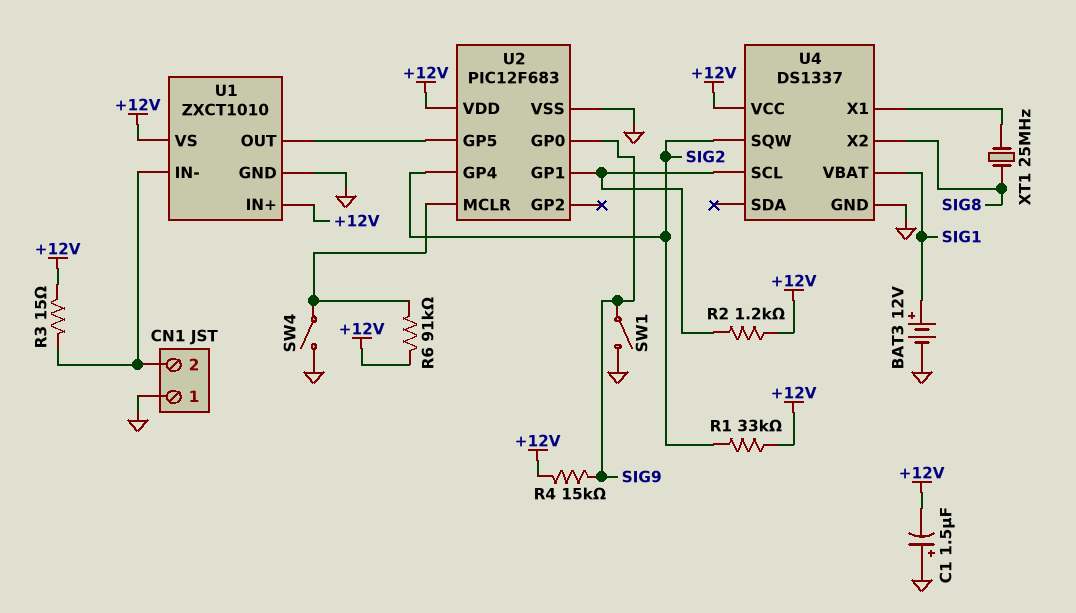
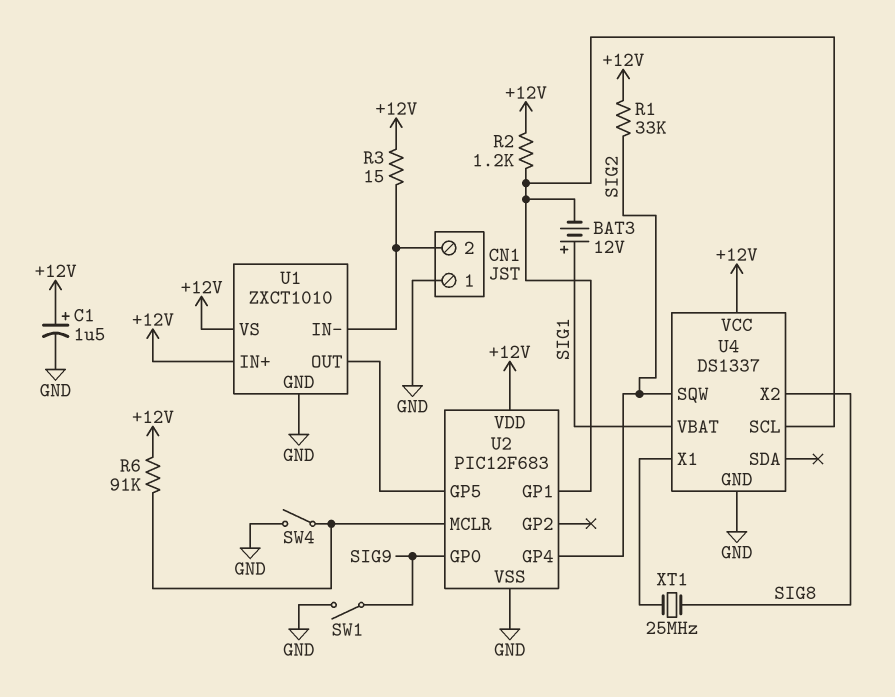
BAT3: 12V (plus SIG1, minus GND) -> 12V (plus SIG1, minus U2/GP1)
C1: 1.5uF (plus GND, minus +12V) -> 1.5uF (plus +12V, minus GND)
R4: 15k (+12V, SIG9) -> none

